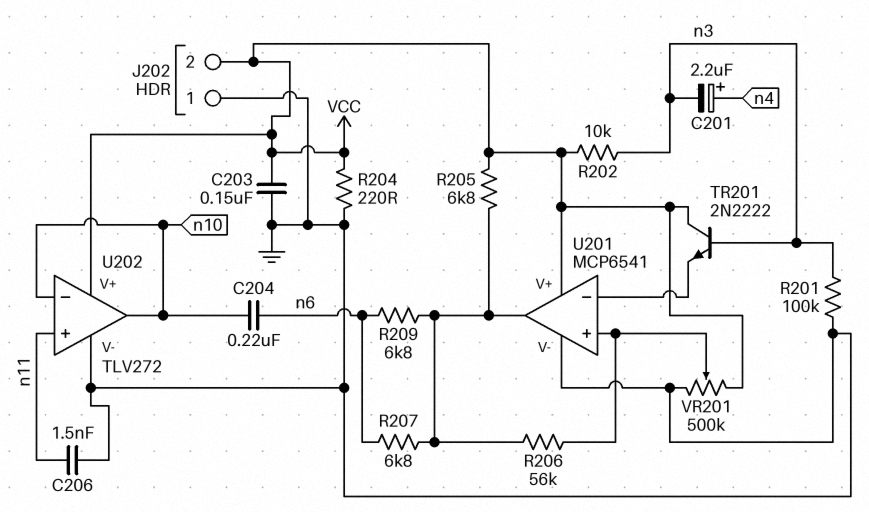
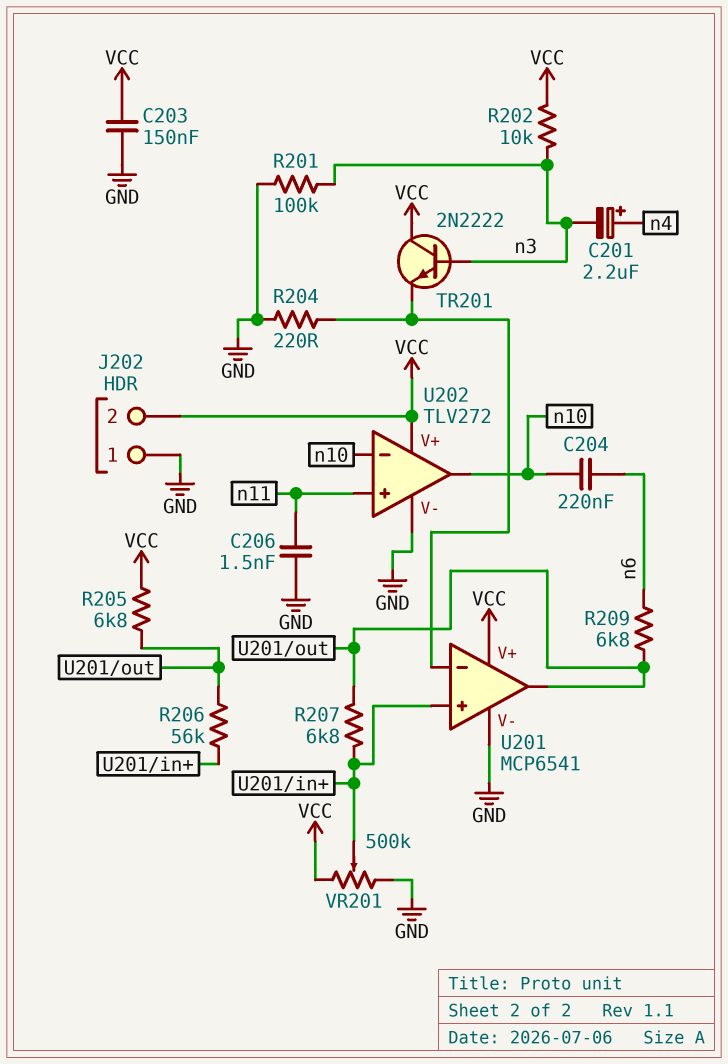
R204: 220 (GND, VCC) -> 220 (GND, U201/in-)
R207: 6.8k (U201/out, n6) -> 6.8k (U201/in+, U201/out)

